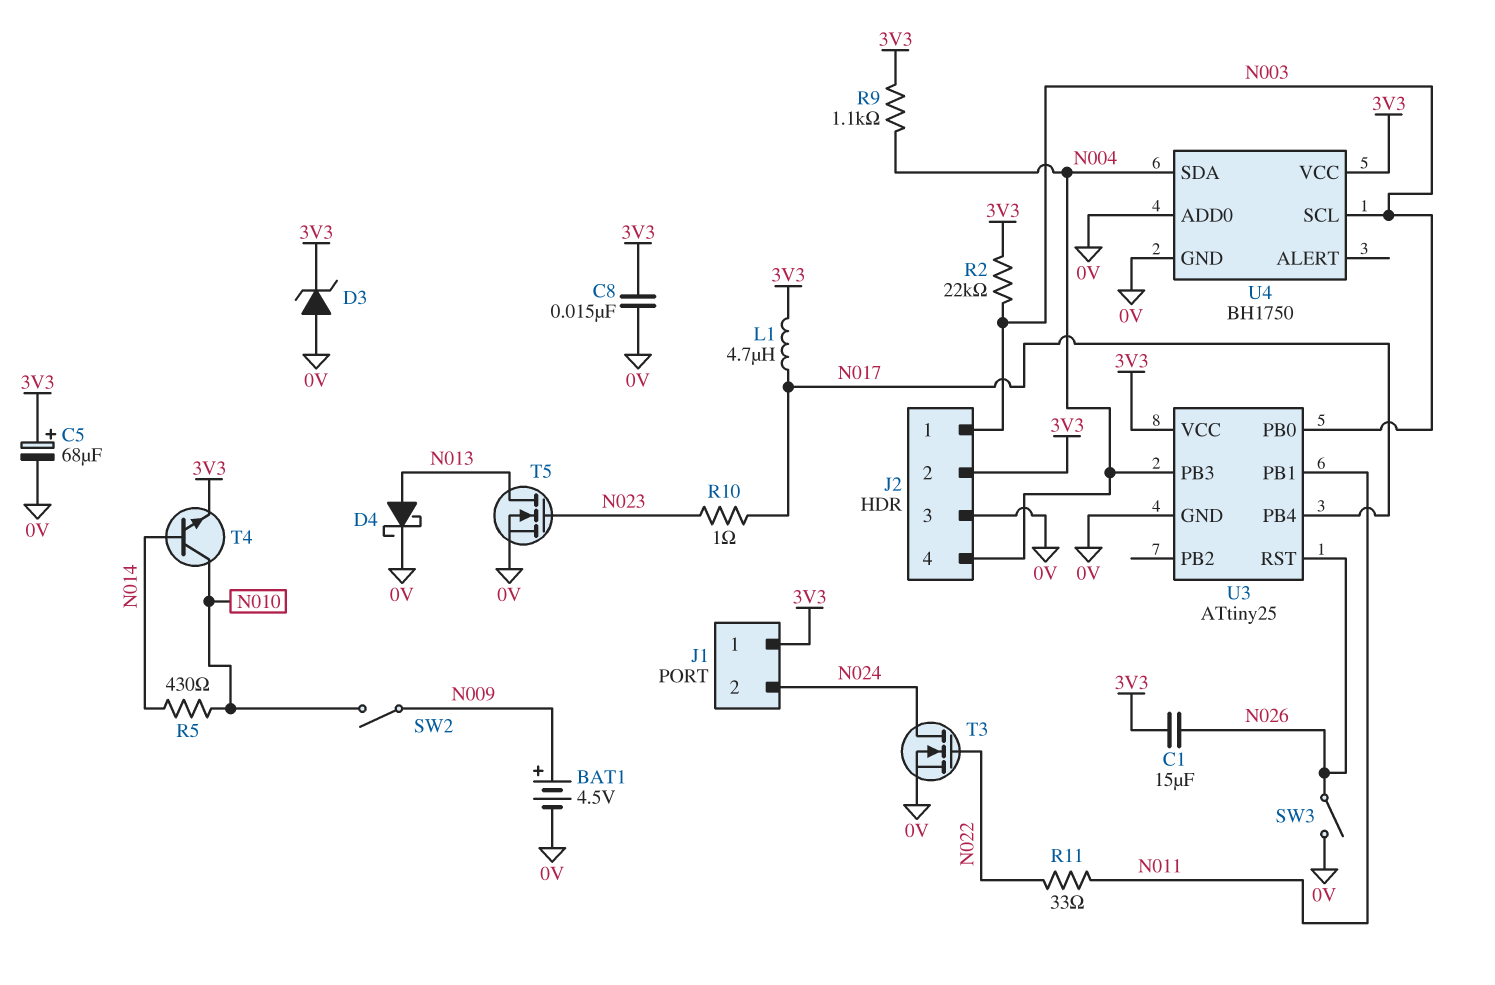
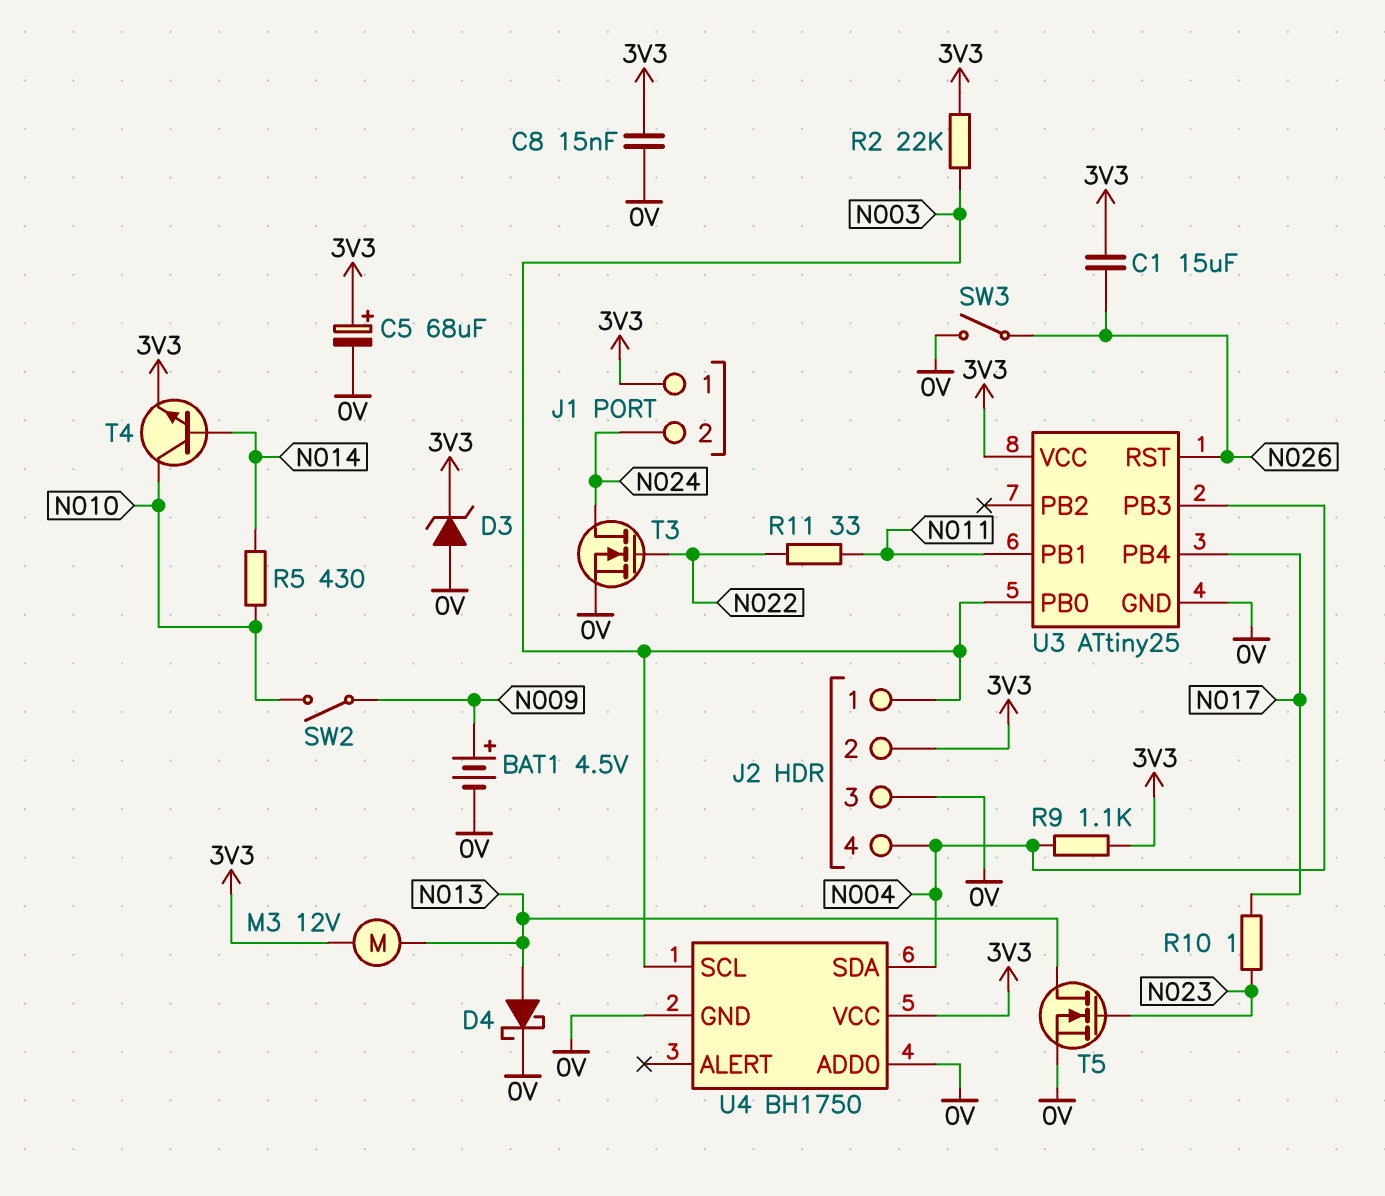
L1: 4.7uH (3V3, N017) -> none
M3: none -> motor 12V (3V3, N013)

